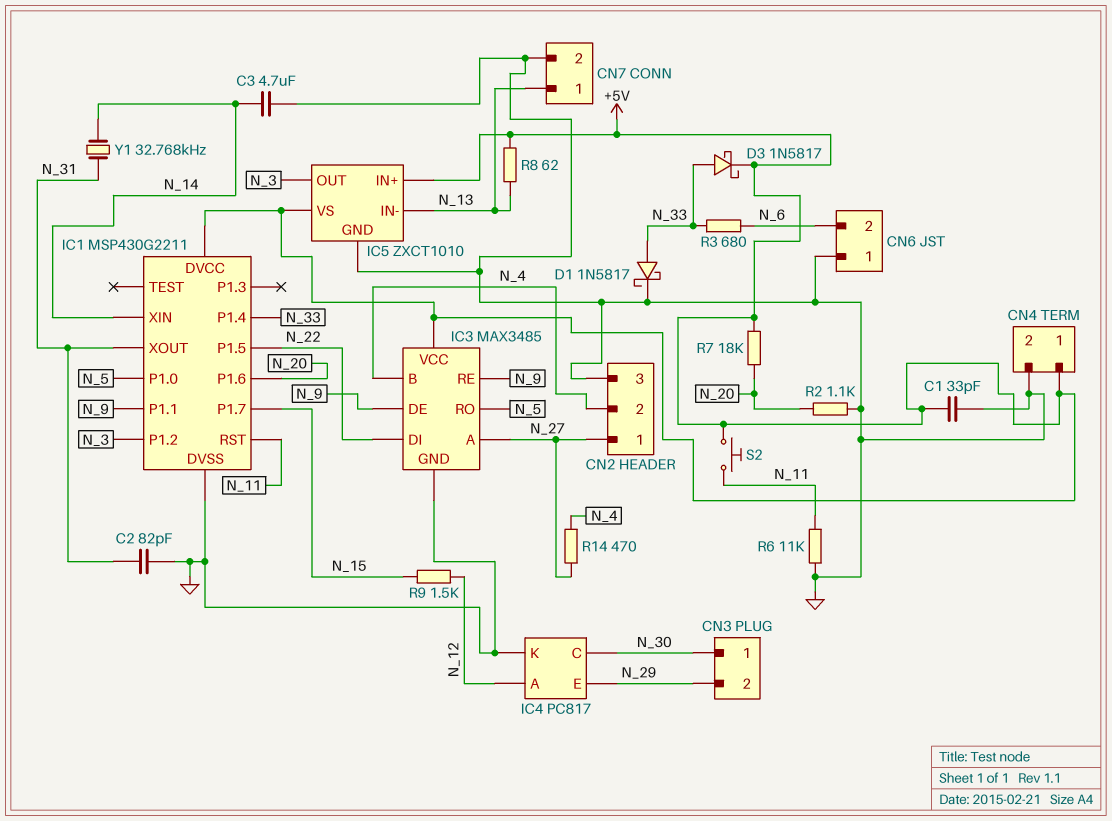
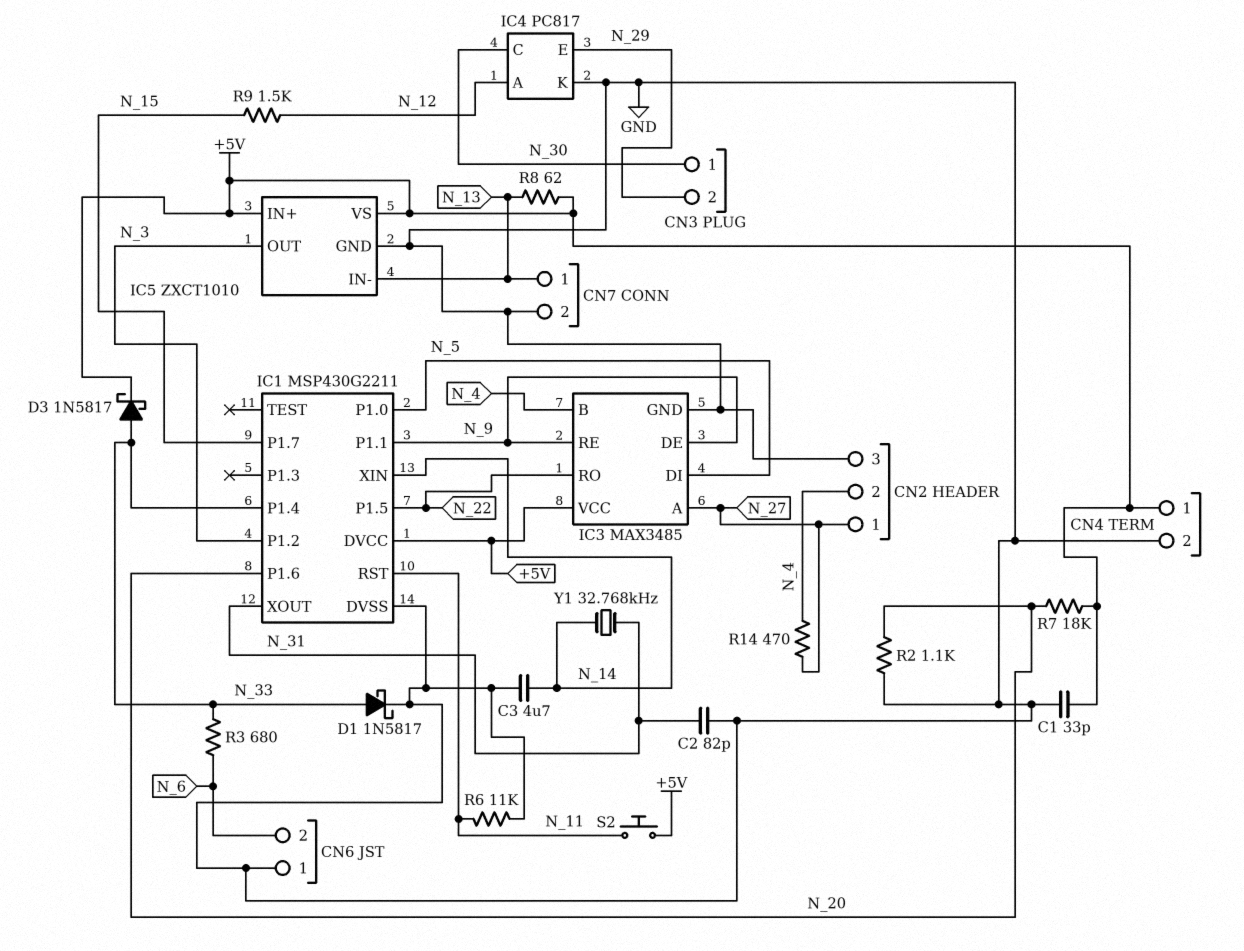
IC3 pin DI: N_22 -> N_5
IC3 pin RO: N_5 -> N_22

